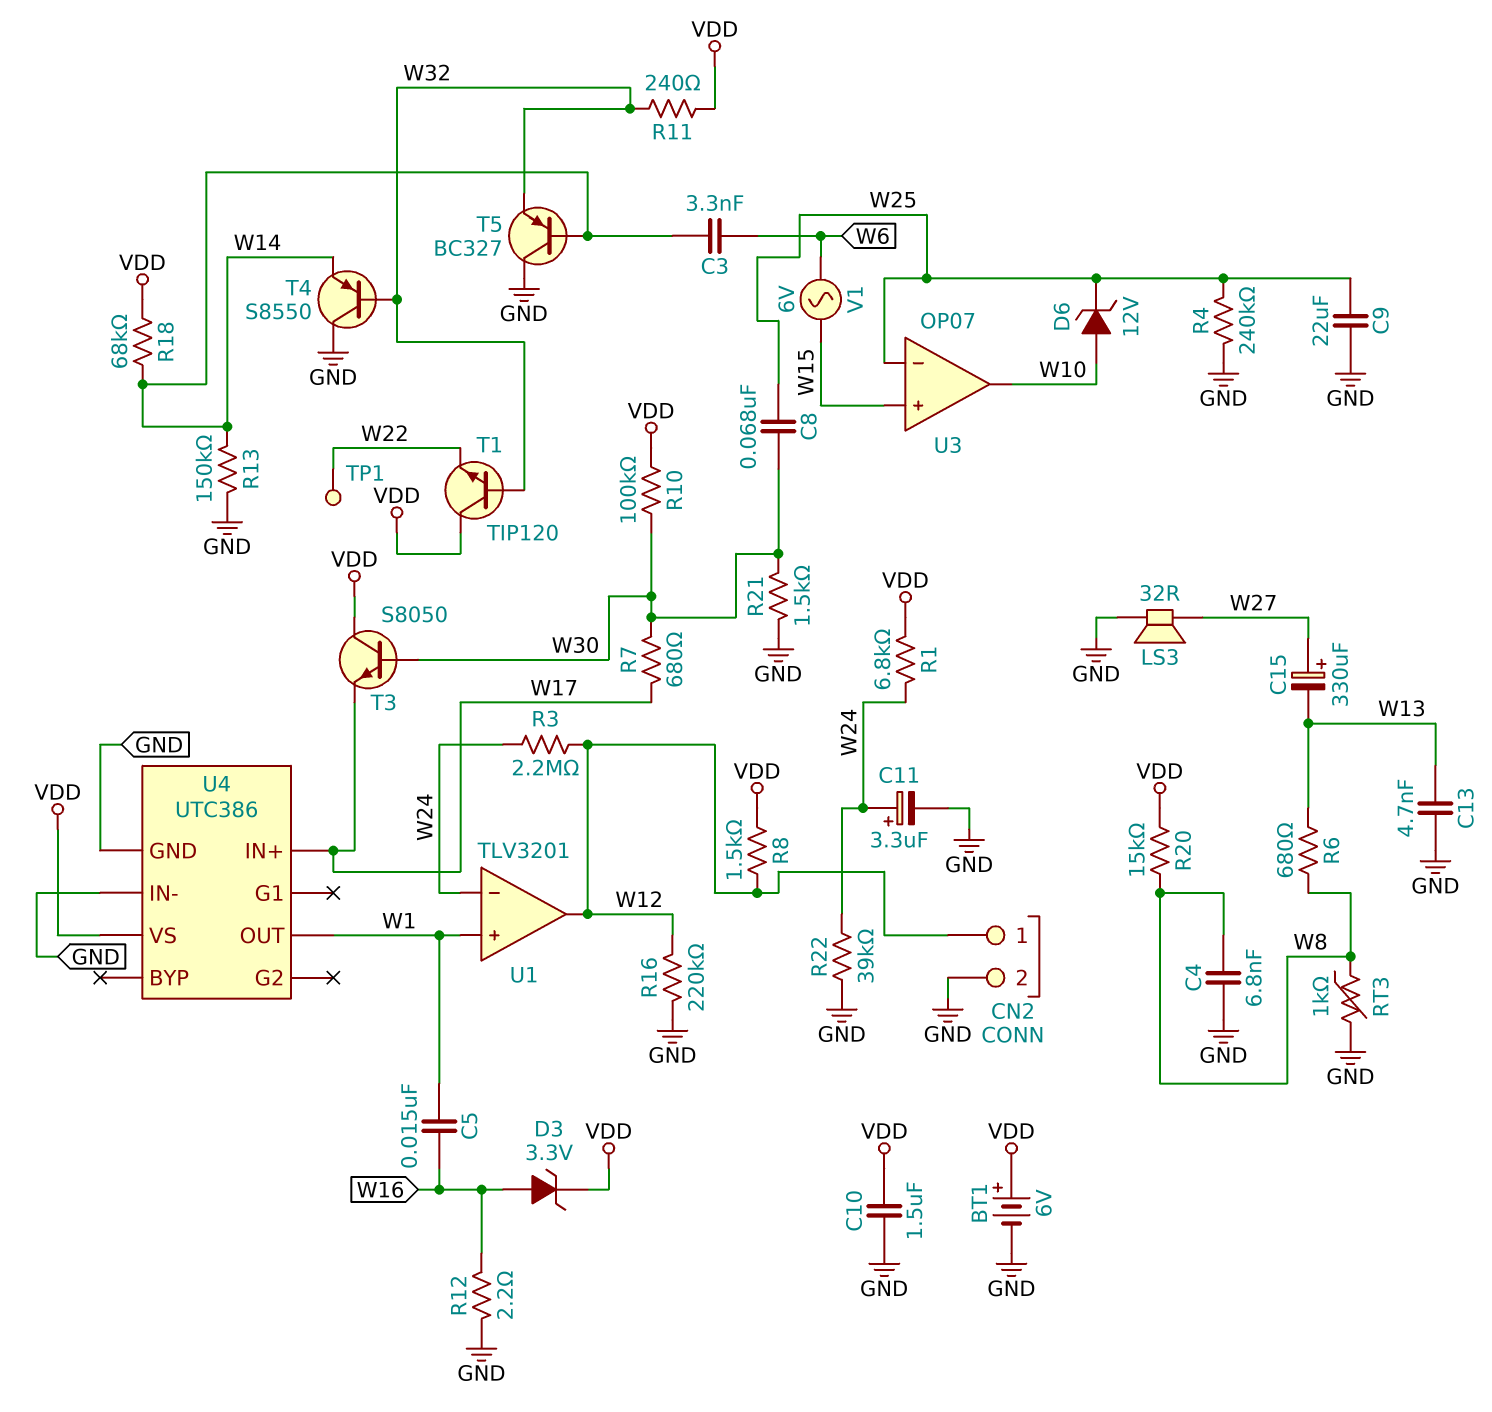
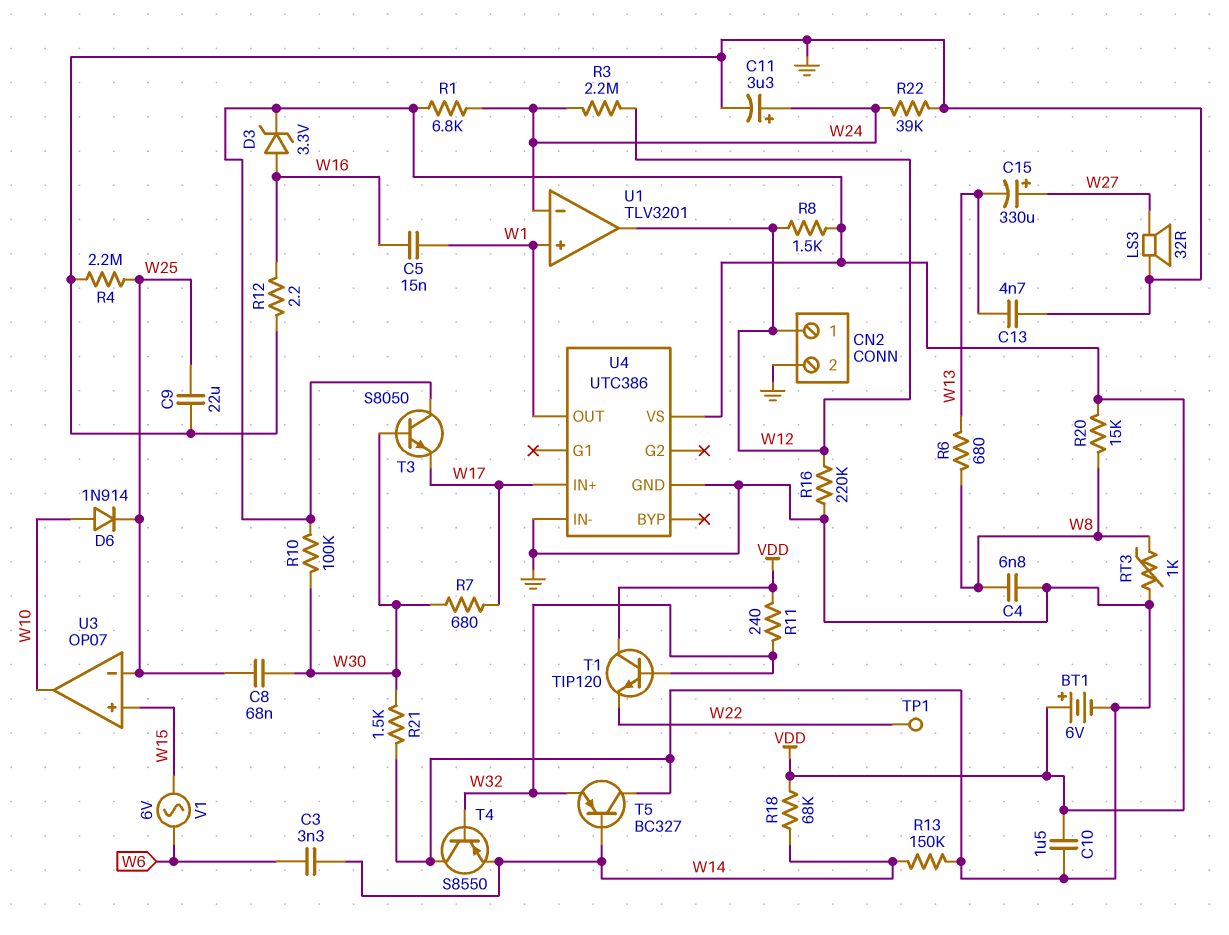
D6: zener 12V (A W10, K W25) -> diode 1N914 (A W10, K W25)
R4: 240k (GND, W25) -> 2.2M (GND, W25)

